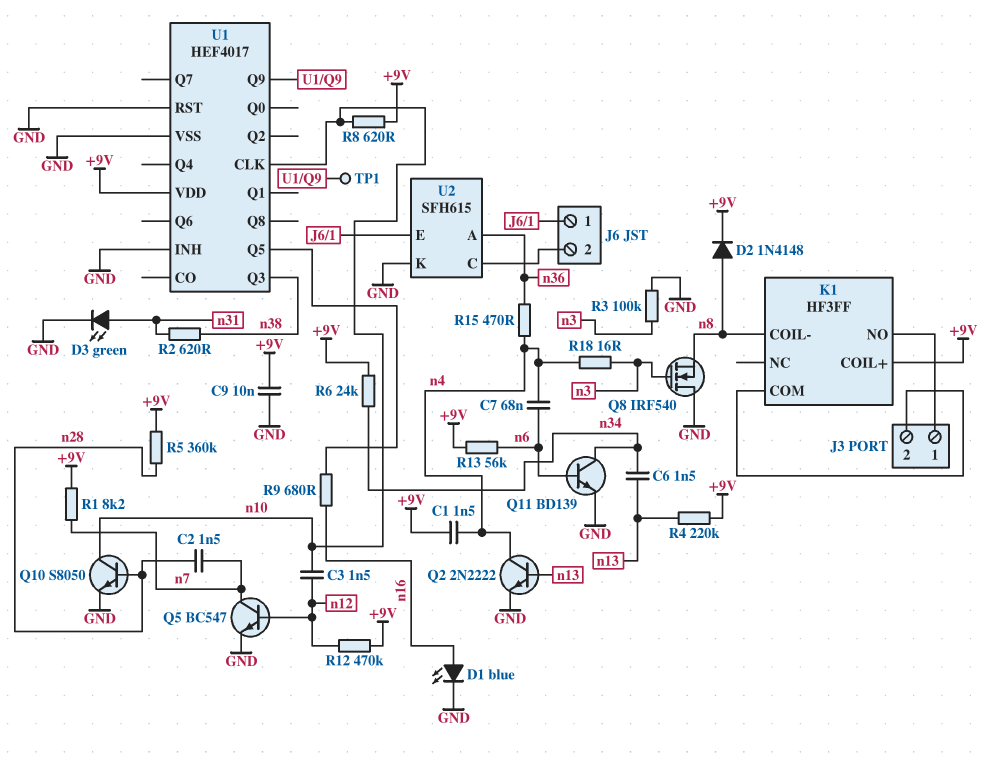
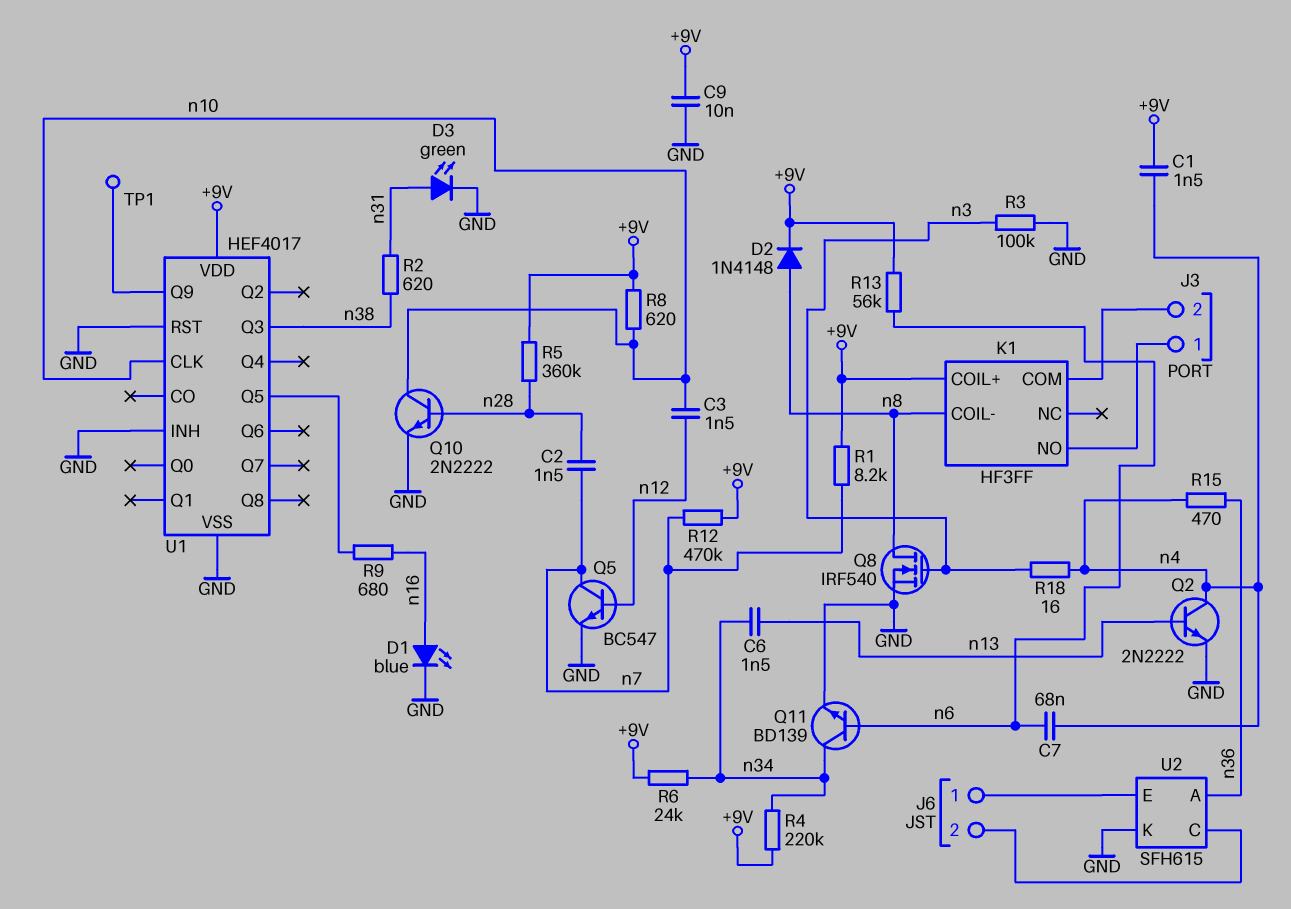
Q8: NMOS IRF540 (G n3, D GND, S n8) -> NMOS IRF540 (G n3, D n8, S GND)
Q10: NPN S8050 (B n28, C n10, E GND) -> NPN 2N2222 (B n28, C n10, E GND)
R4: 220k (+9V, n13) -> 220k (+9V, n34)
R12: 470k (+9V, n12) -> 470k (+9V, n7)

